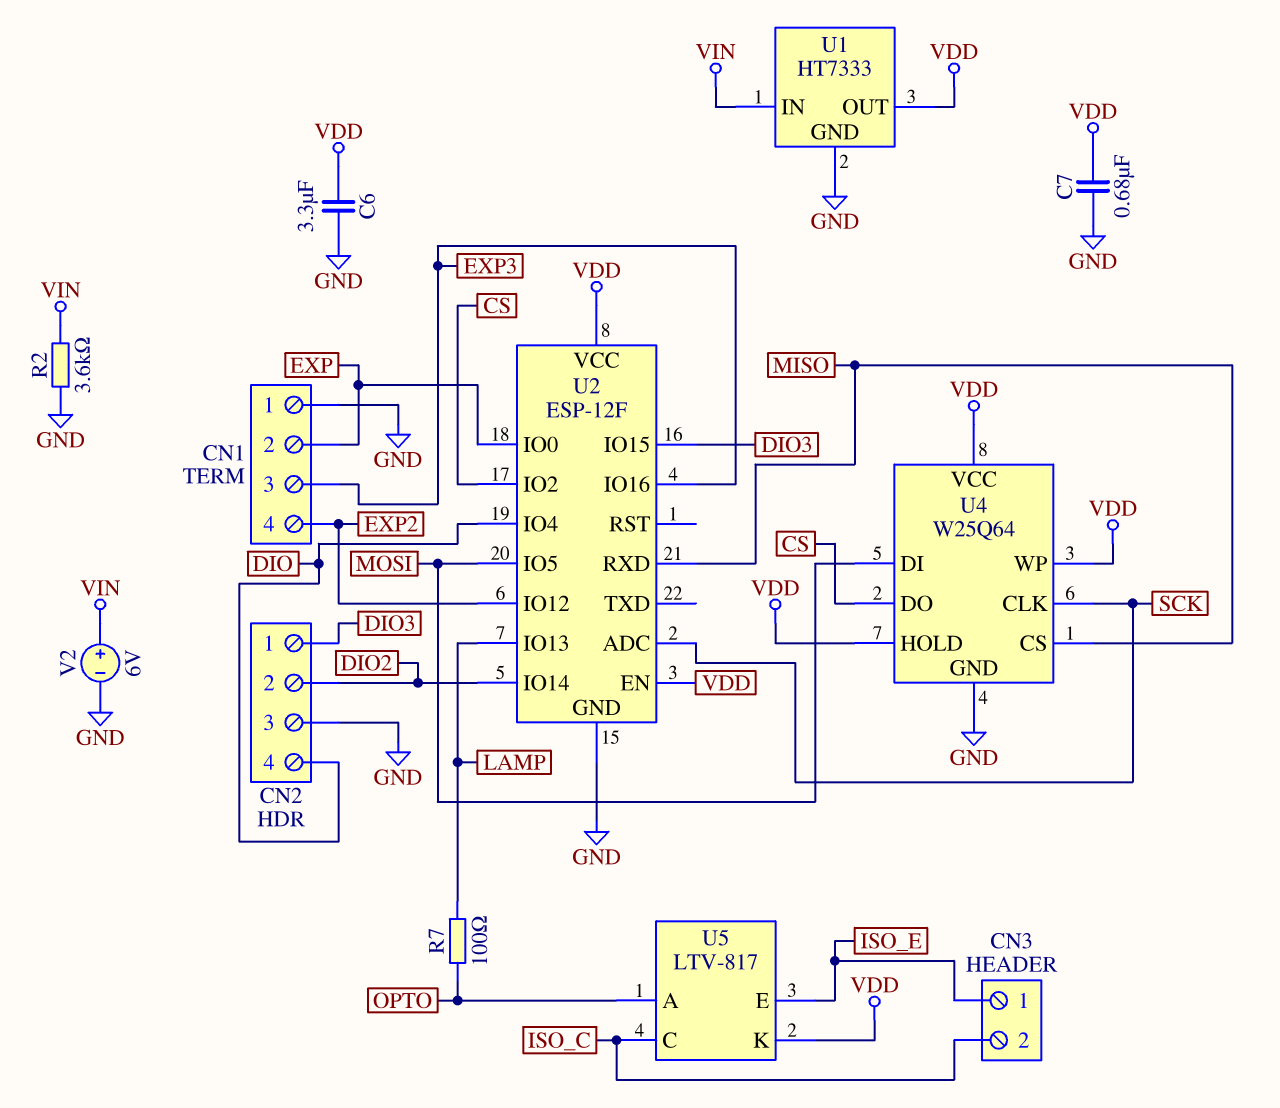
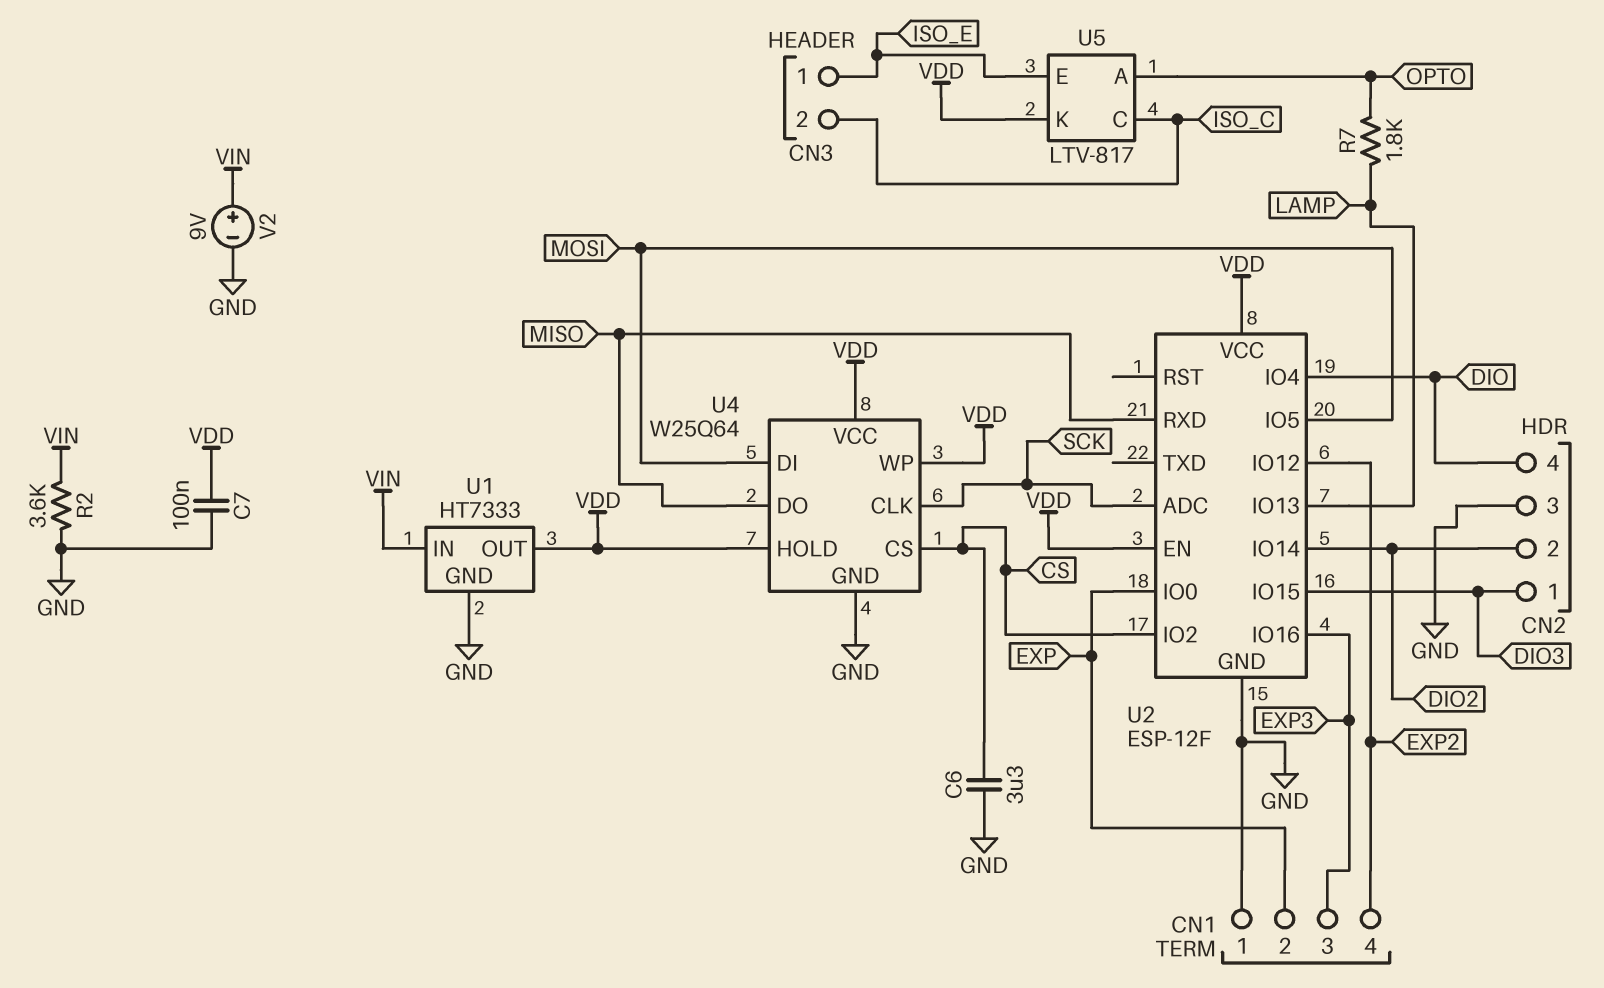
C6: 3.3uF (GND, VDD) -> 3.3uF (CS, GND)
C7: 680nF (GND, VDD) -> 100nF (GND, VDD)
R7: 100 (LAMP, OPTO) -> 1.8k (LAMP, OPTO)
U4 pin CS: MISO -> CS
U4 pin DO: CS -> MISO
V2: 6V (plus VIN, minus GND) -> 9V (plus VIN, minus GND)

